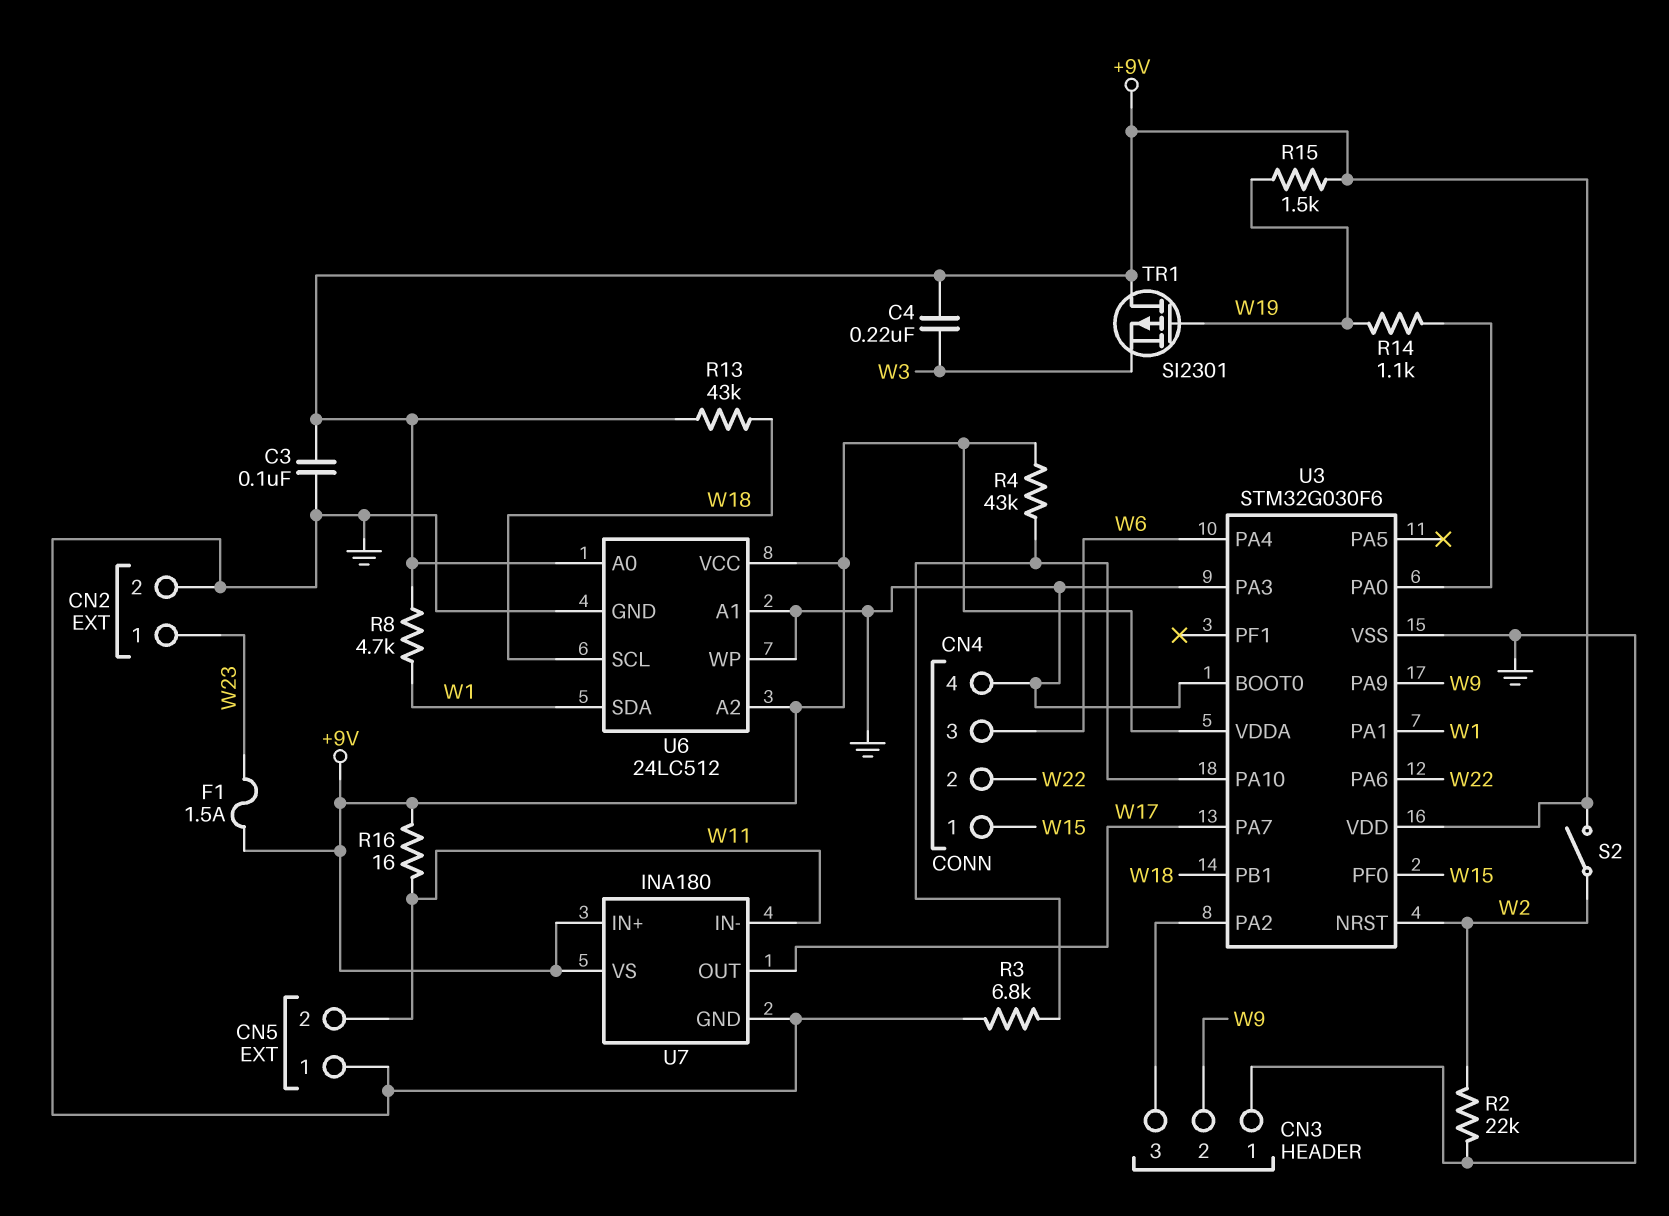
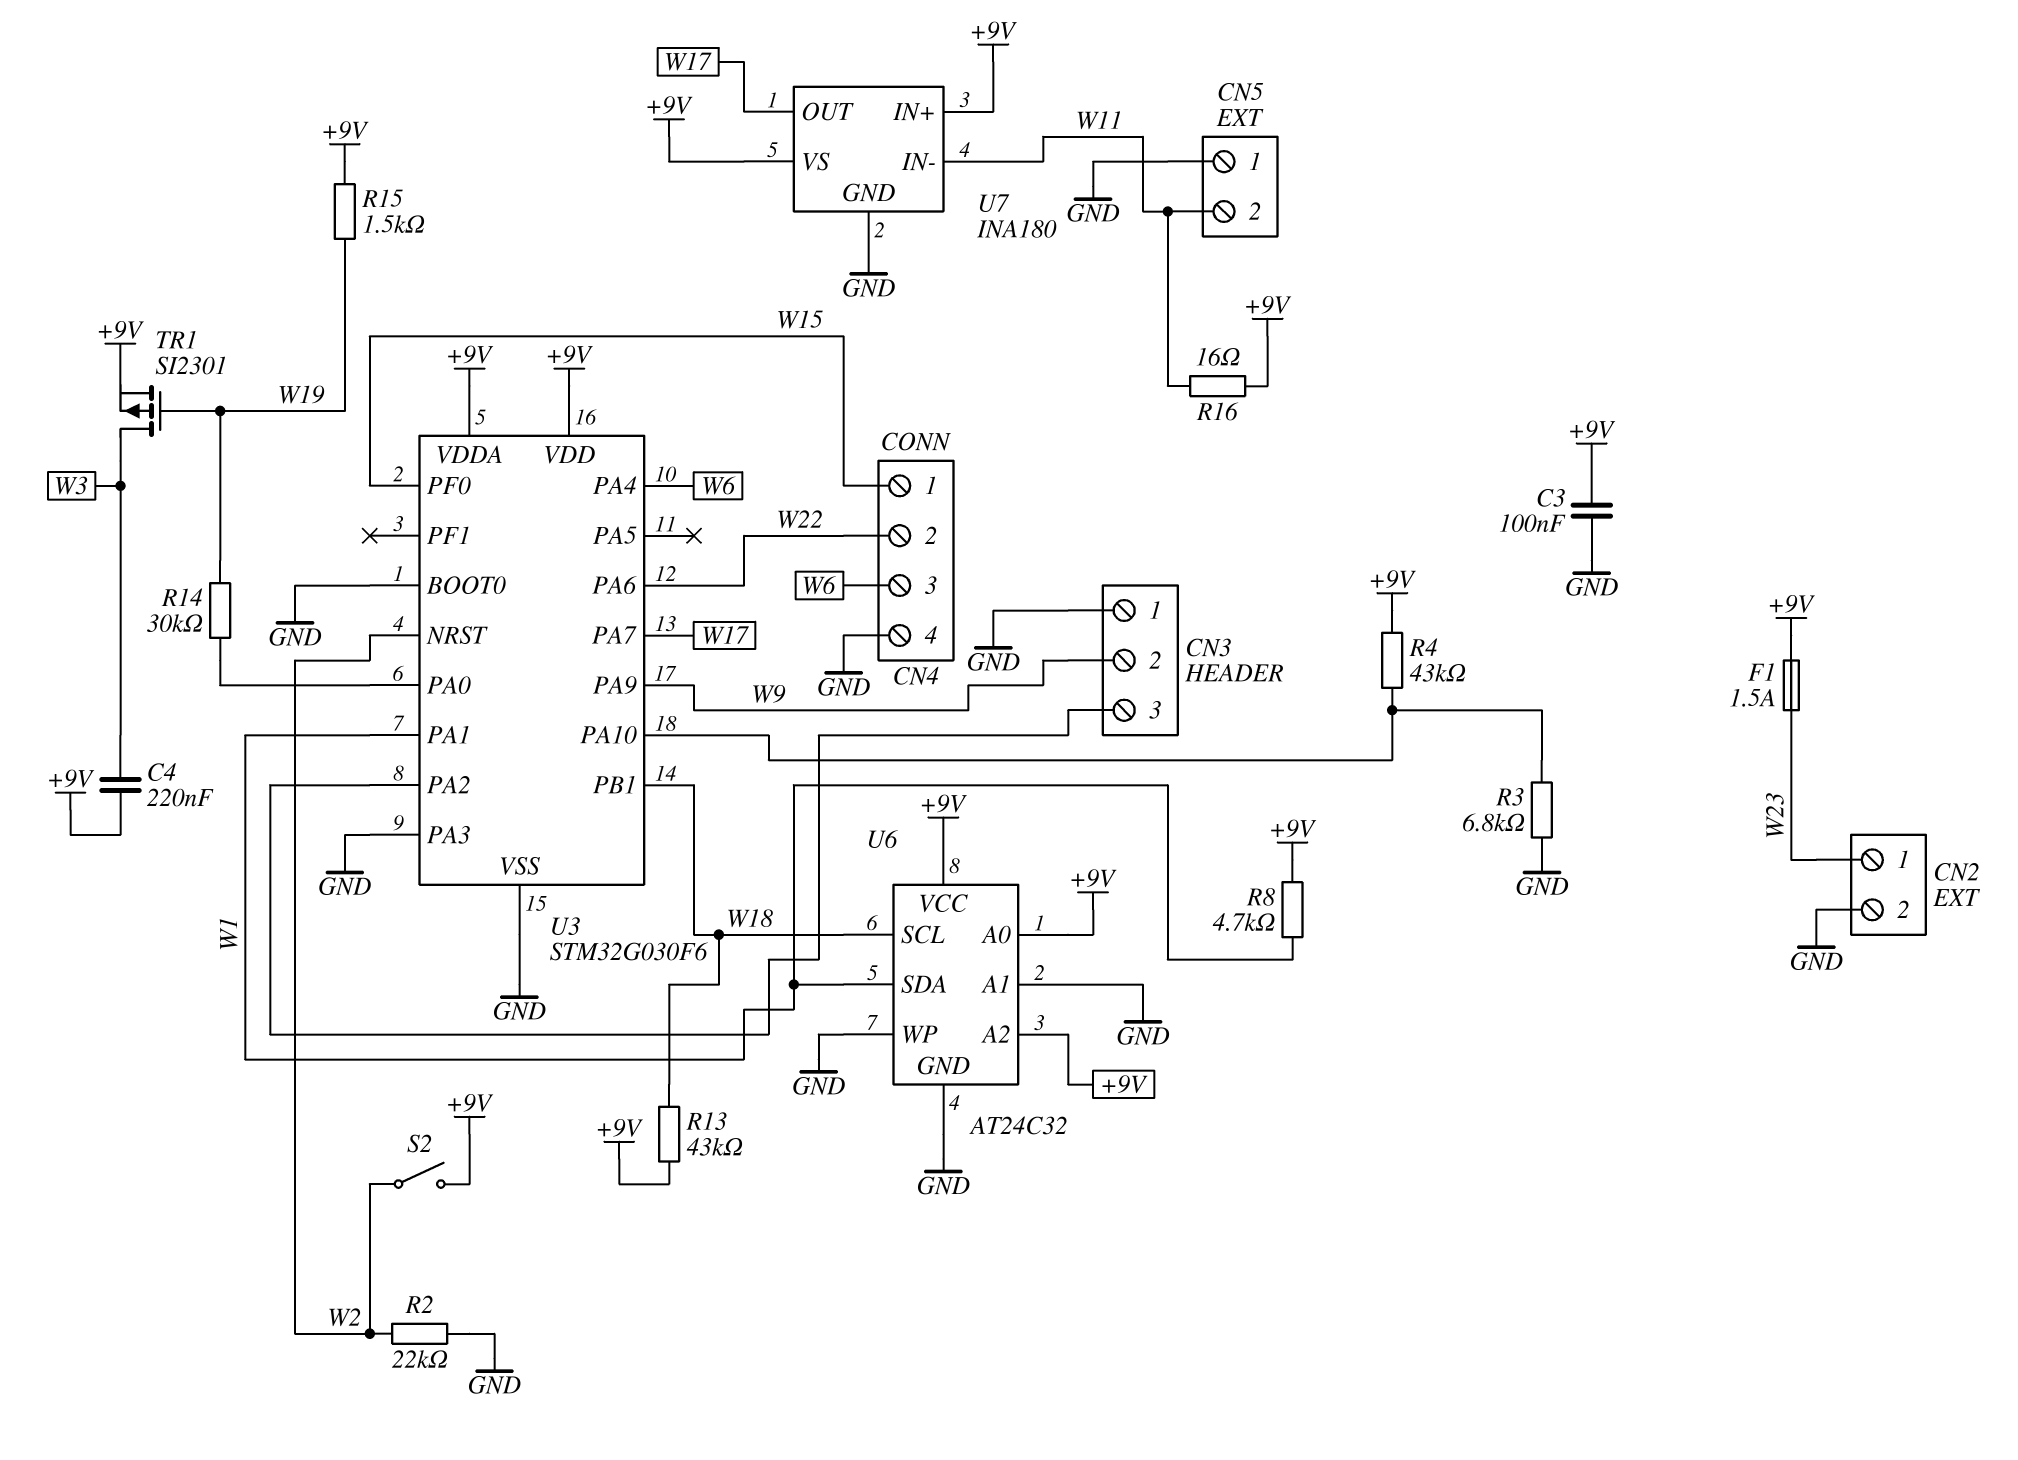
R14: 1.1k (U3/PA0, W19) -> 30k (U3/PA0, W19)
TR1: PMOS SI2301 (G W19, D +9V, S W3) -> PMOS SI2301 (G W19, D W3, S +9V)
U6: 24LC512 -> AT24C32

